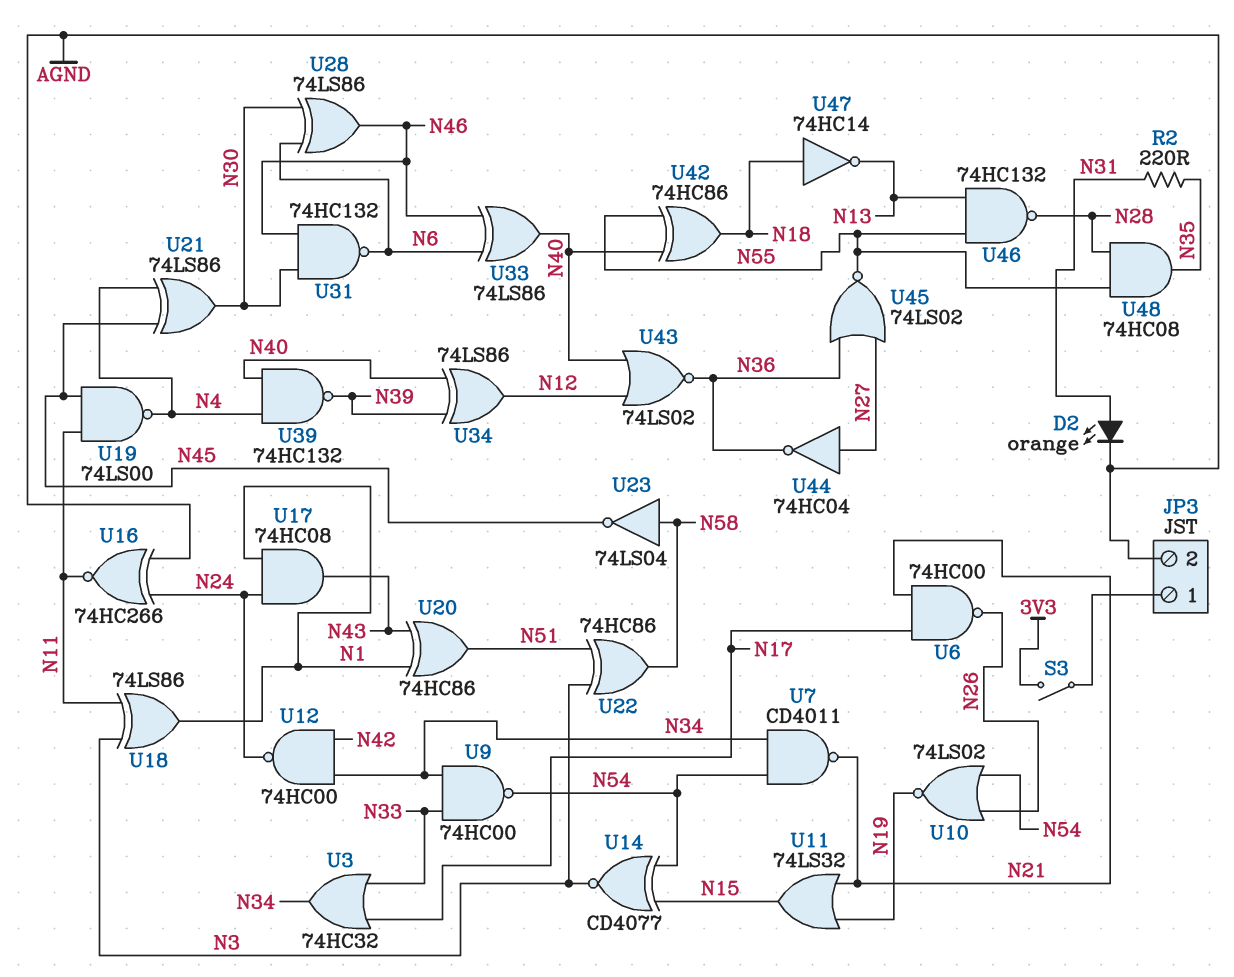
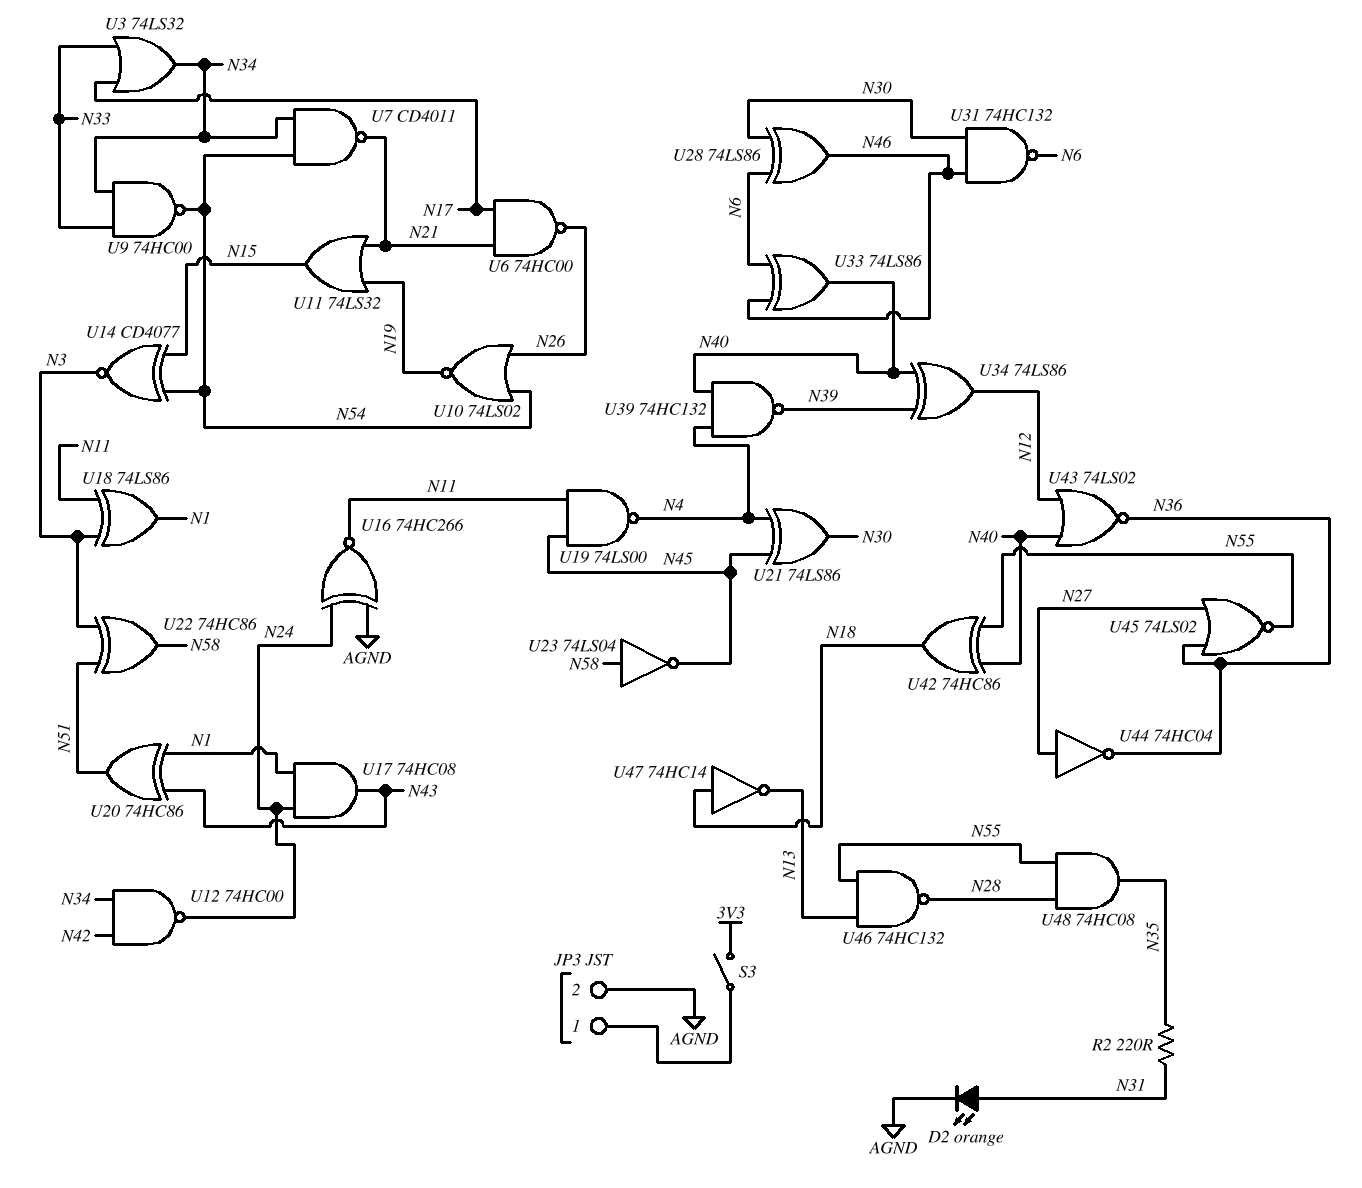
U3: OR 74HC32 (in N17, in N33, out N34) -> OR 74LS32 (in N17, in N33, out N34)

